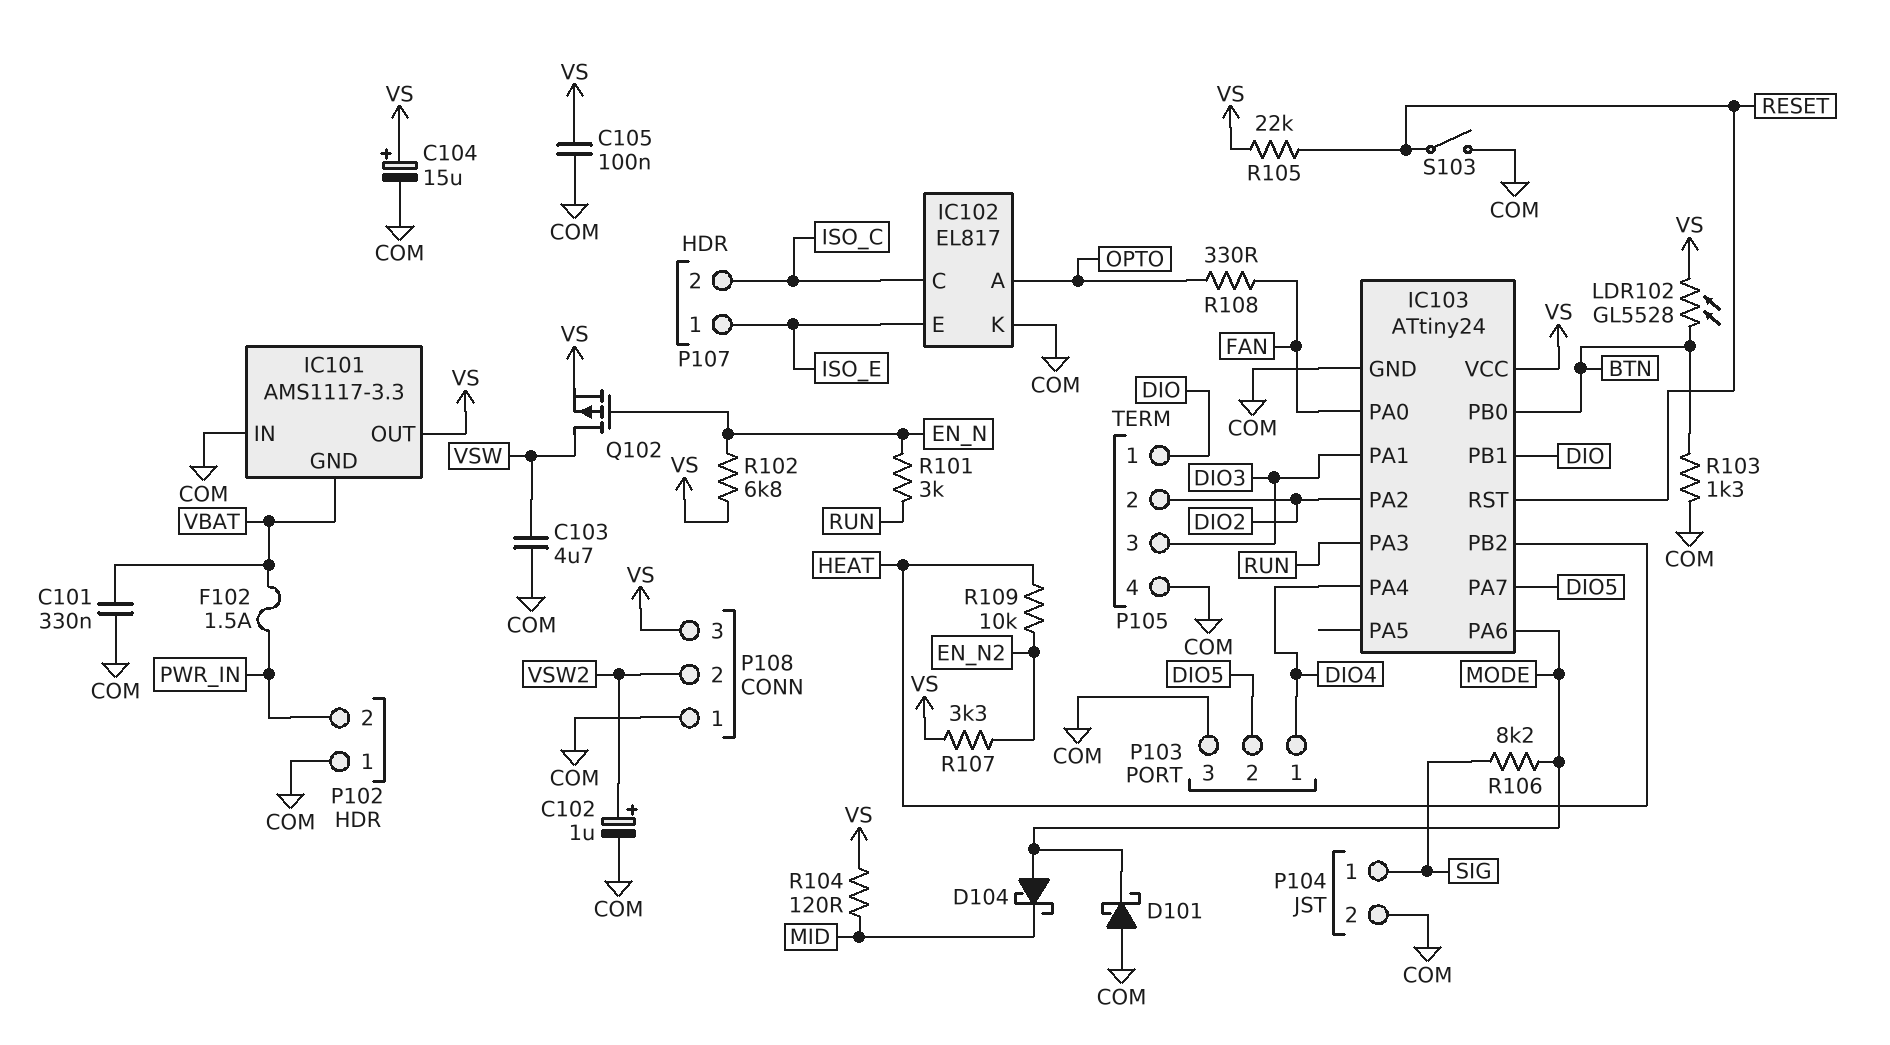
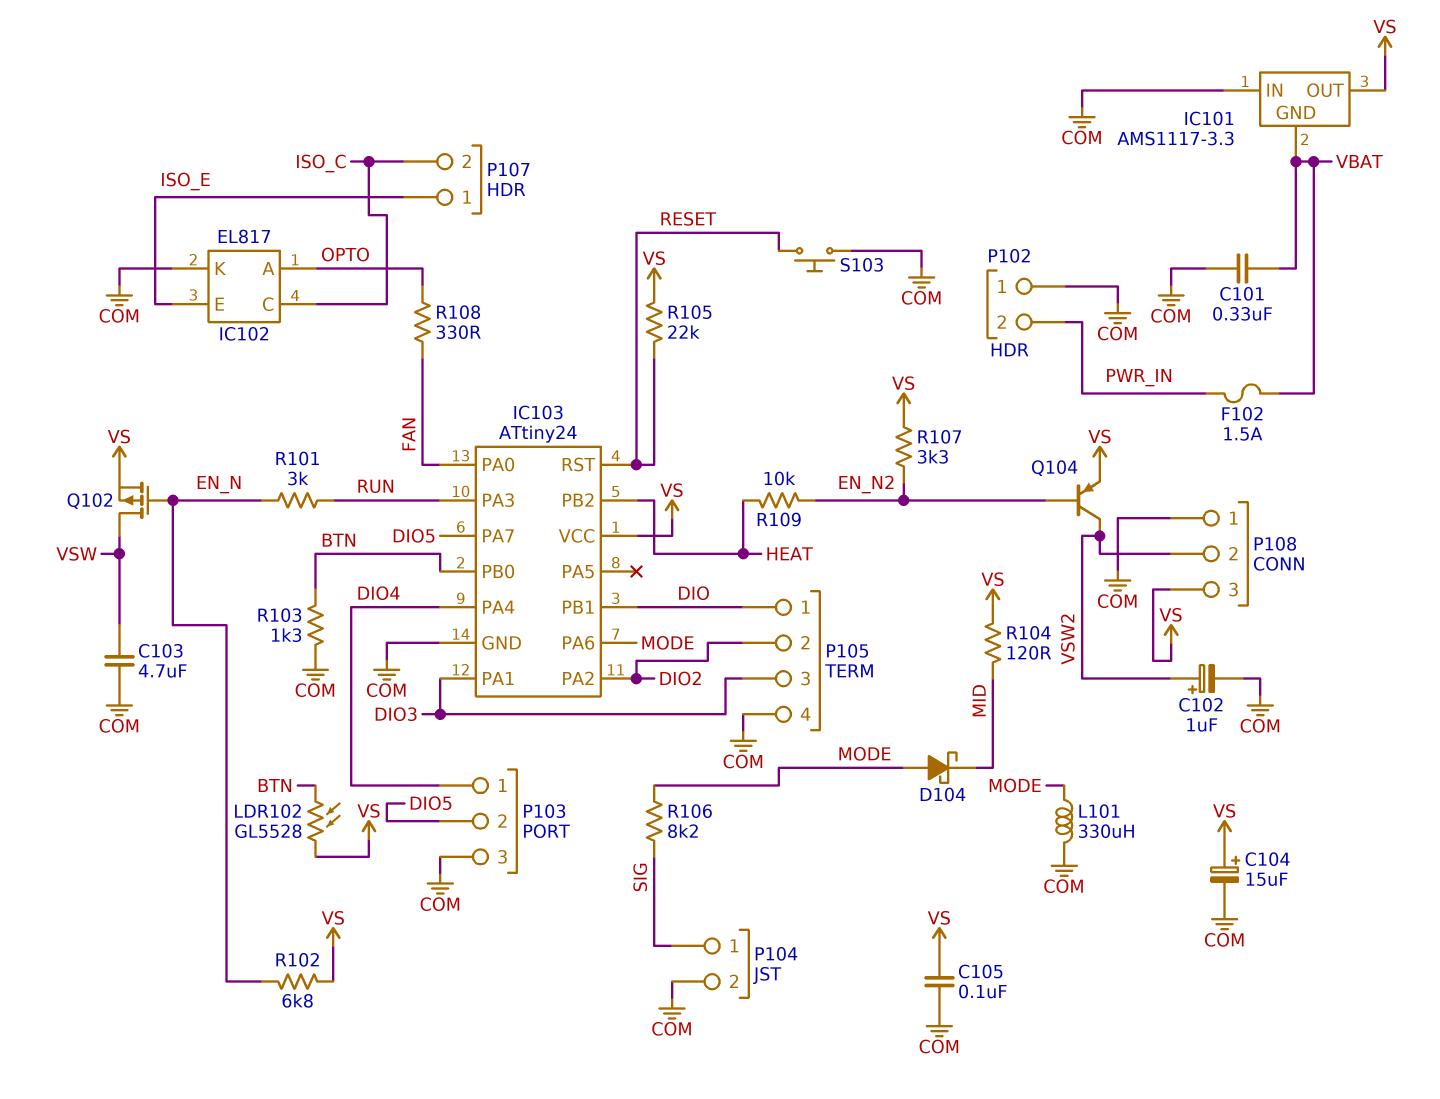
D101: schottky (A COM, K MODE) -> none
L101: none -> 330uH (COM, MODE)
Q104: none -> PNP (B EN_N2, C VSW2, E VS)
S103: switch (COM, RESET) -> button (COM, RESET)

